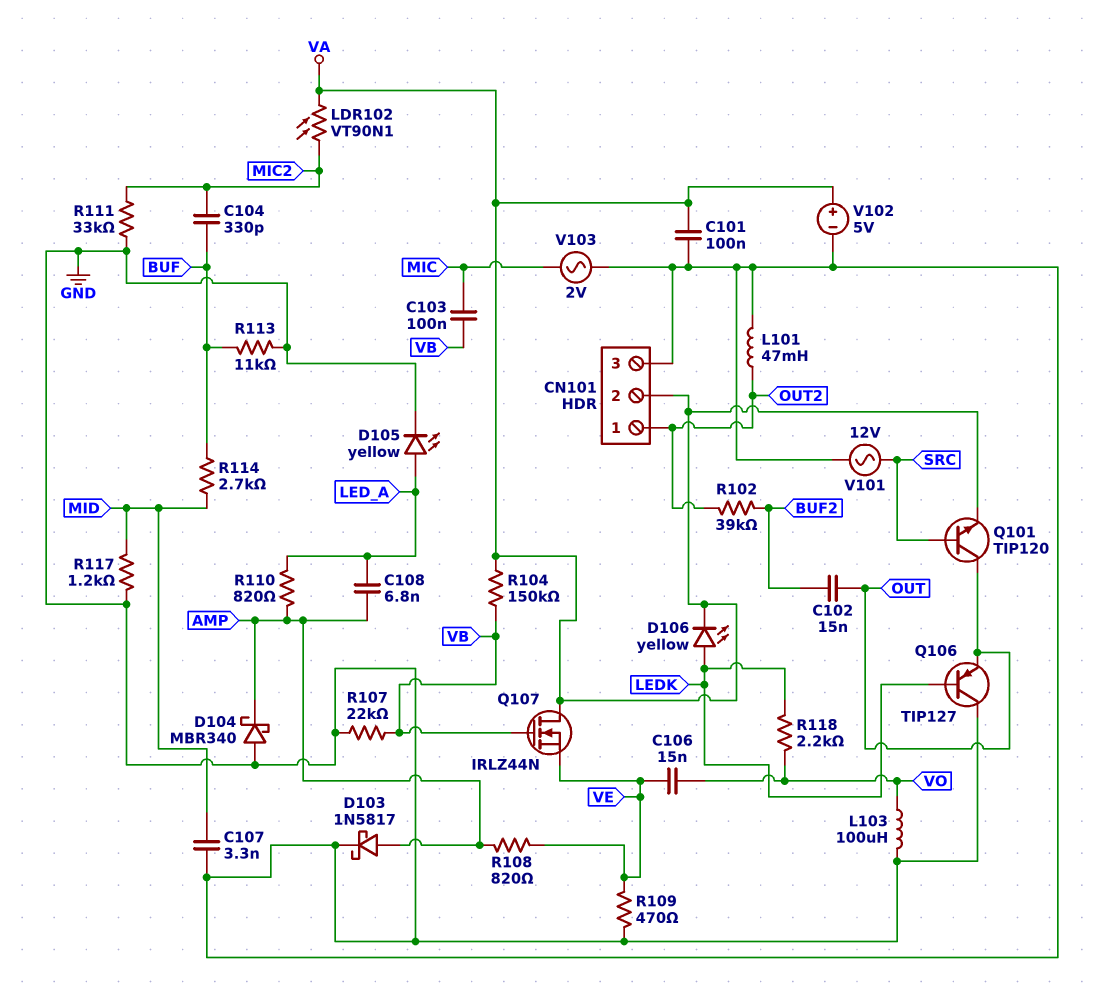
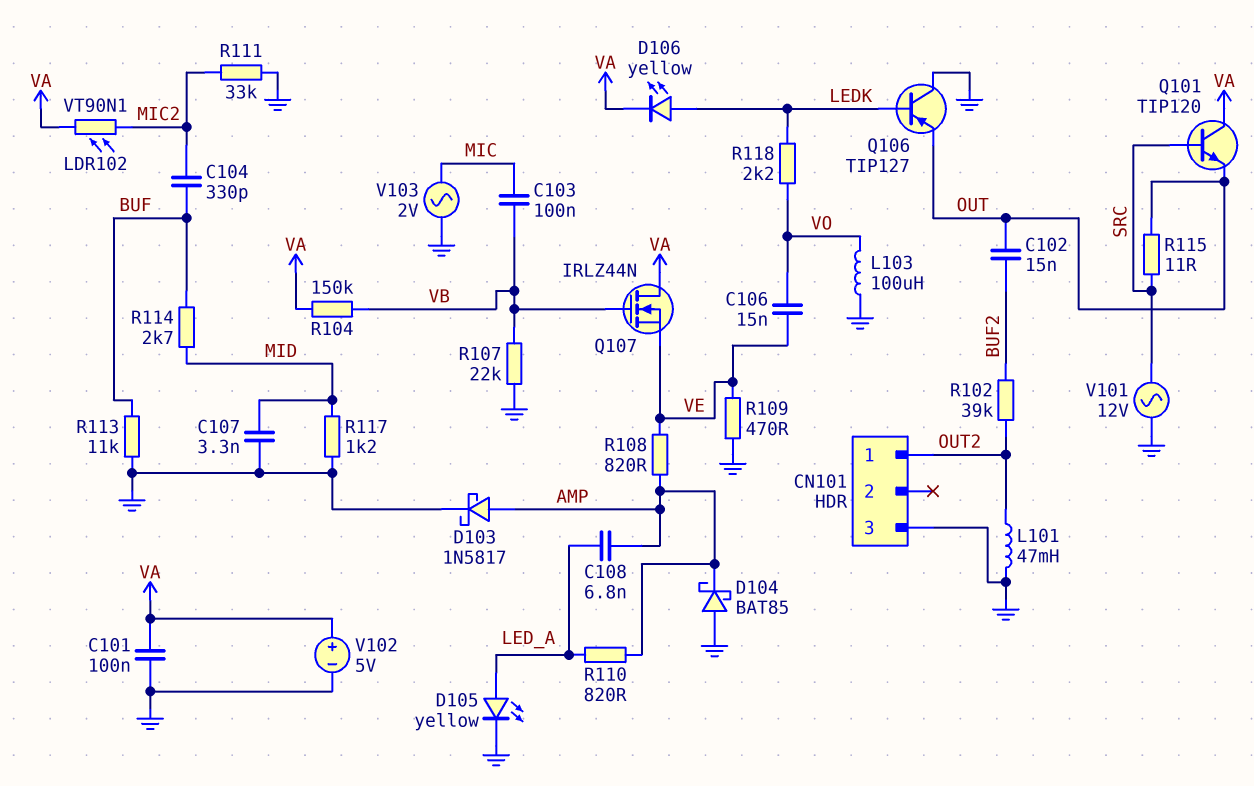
CN101 pin 2: VA -> none
D104: schottky MBR340 (A GND, K AMP) -> schottky BAT85 (A GND, K AMP)
Q101: NPN TIP120 (B SRC, C OUT, E VA) -> NPN TIP120 (B SRC, C VA, E OUT)
R115: none -> 11 (OUT, SRC)

